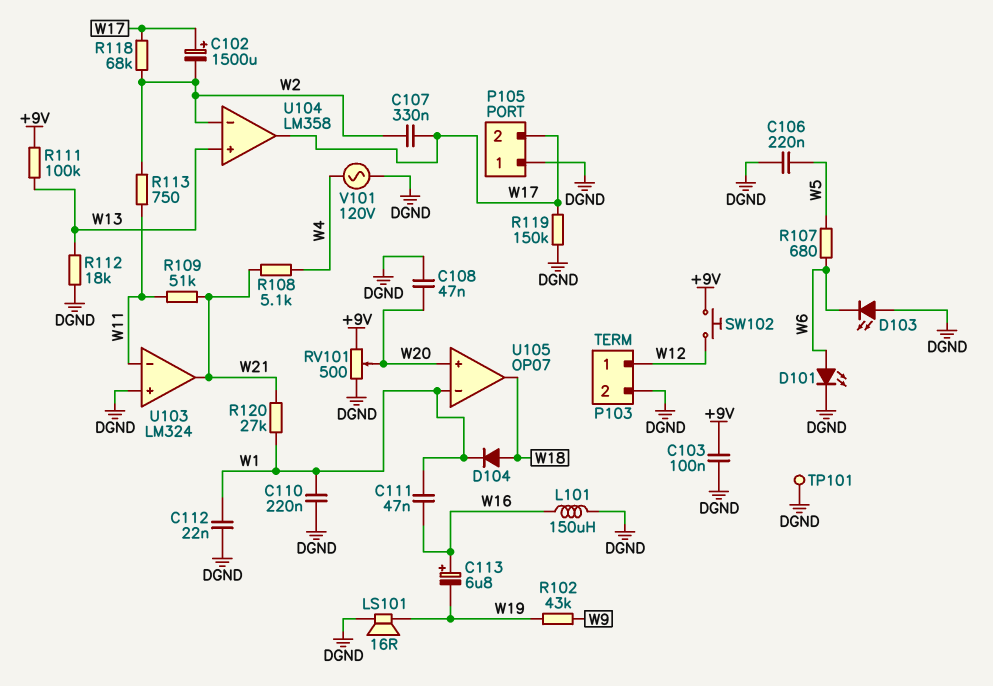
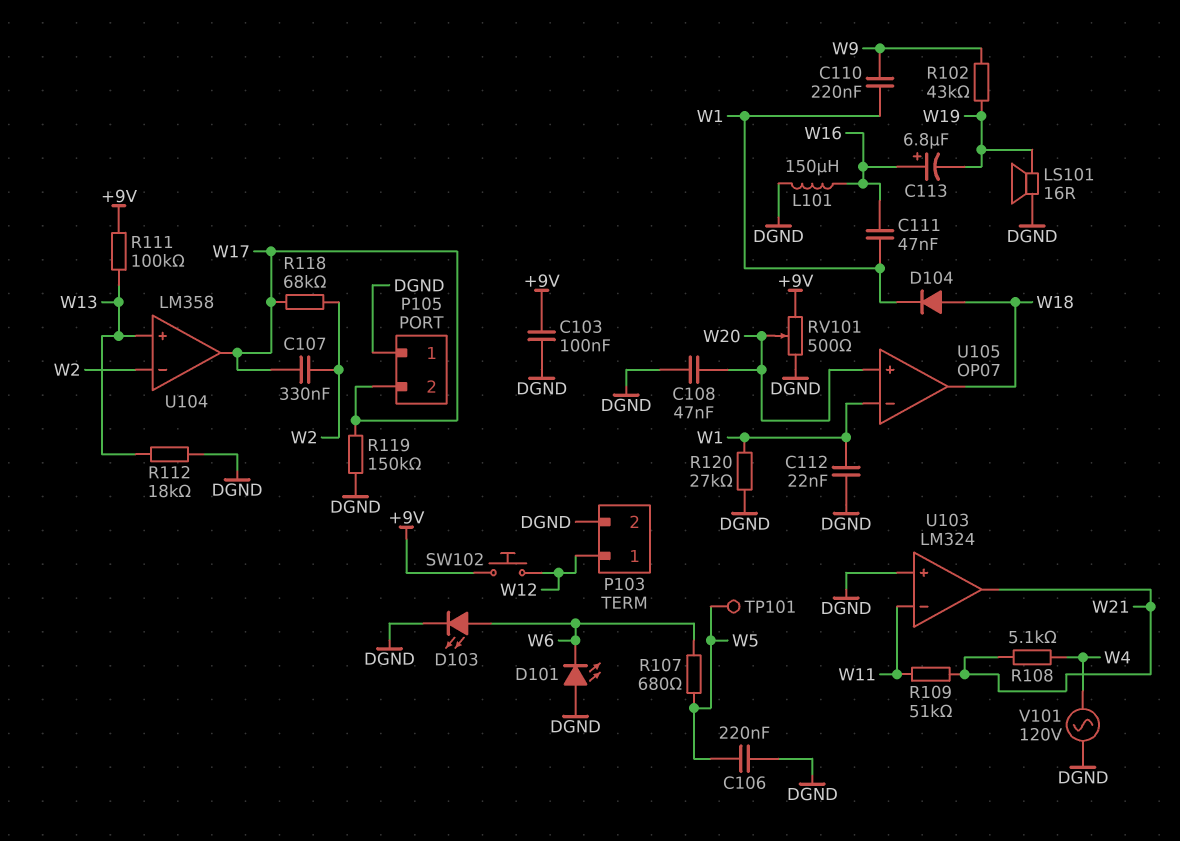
C102: 1500uF (plus W17, minus W2) -> none
C110: 220nF (DGND, W1) -> 220nF (W1, W9)
D101: LED (A W6, K DGND) -> LED (A DGND, K W6)
D103: LED (A DGND, K W6) -> LED (A W6, K DGND)
R113: 750 (W2, W11) -> none
R120: 27k (W1, W21) -> 27k (DGND, W1)
TP101: test point (DGND) -> test point (W5)

